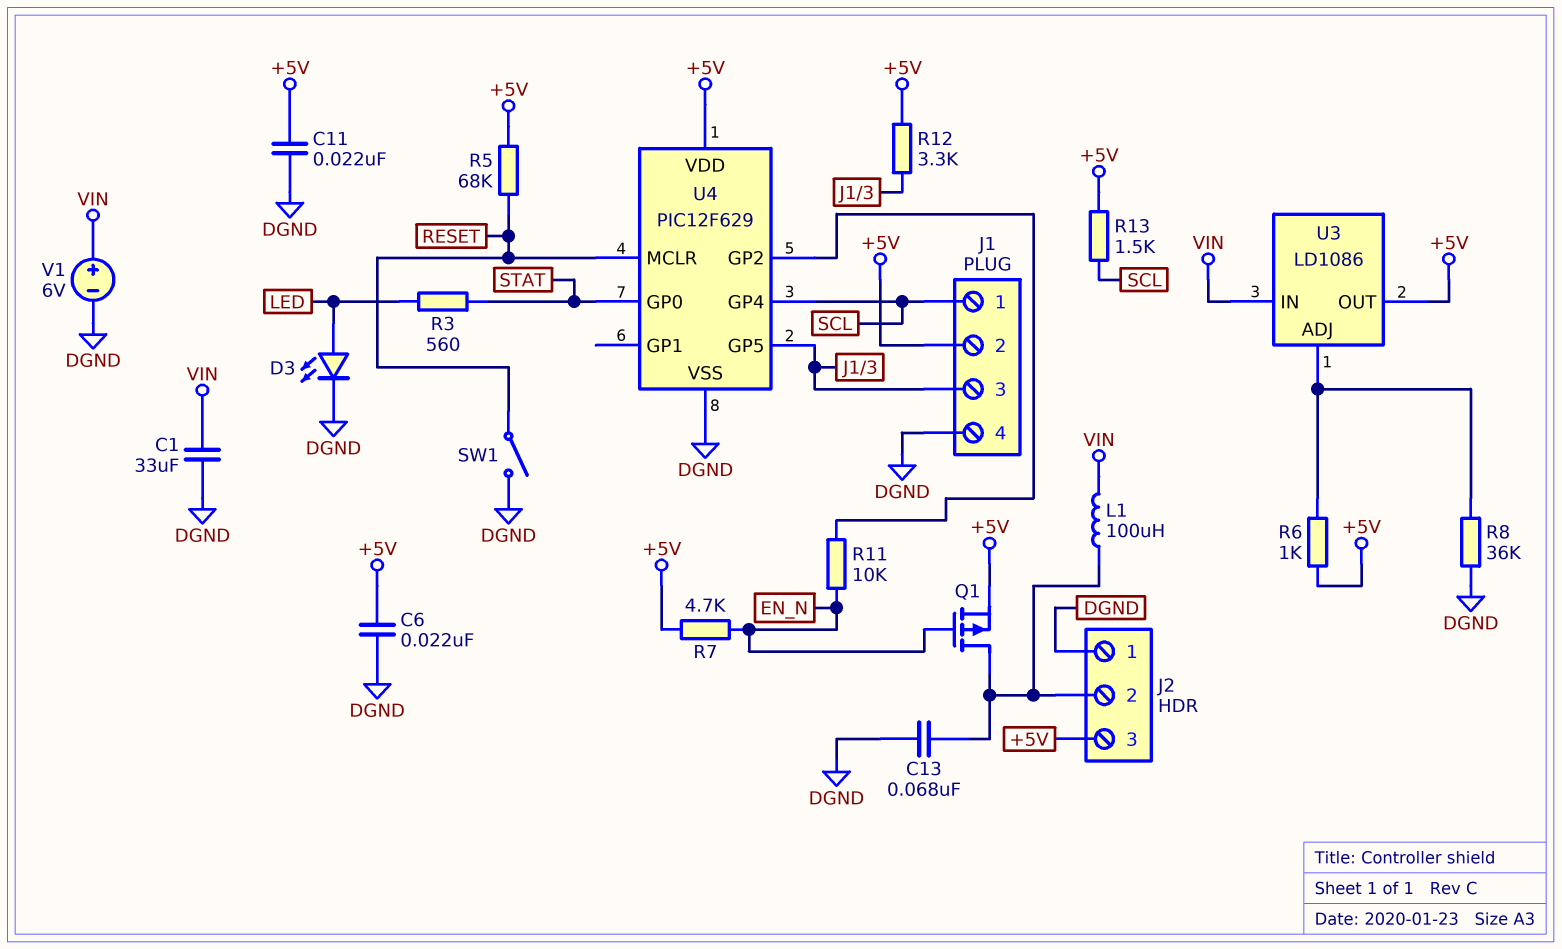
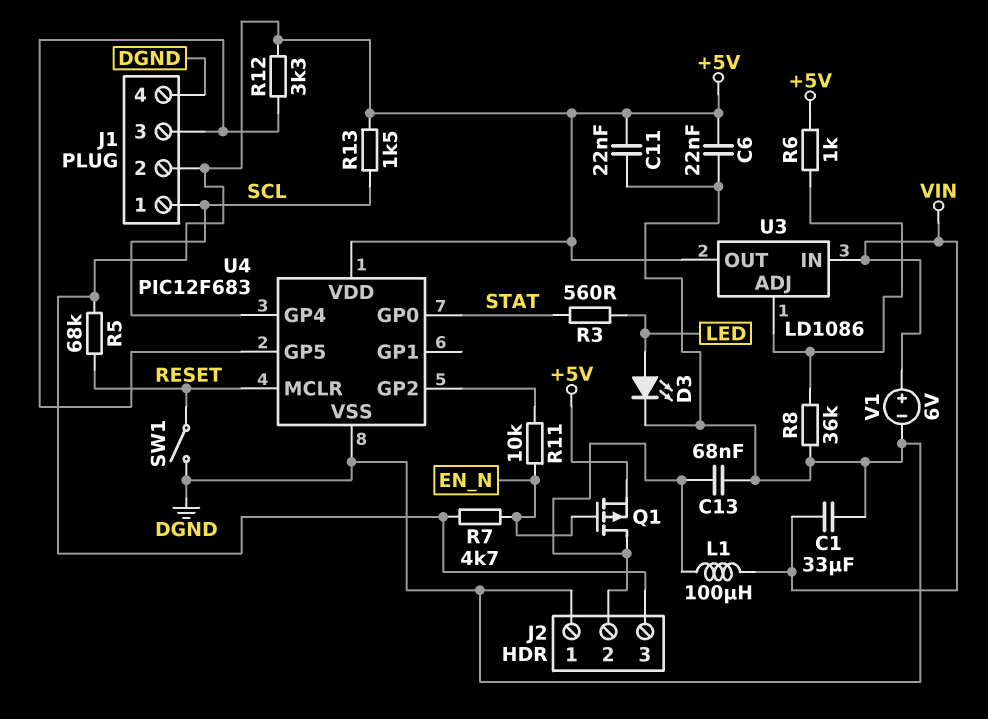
U4: PIC12F629 -> PIC12F683

